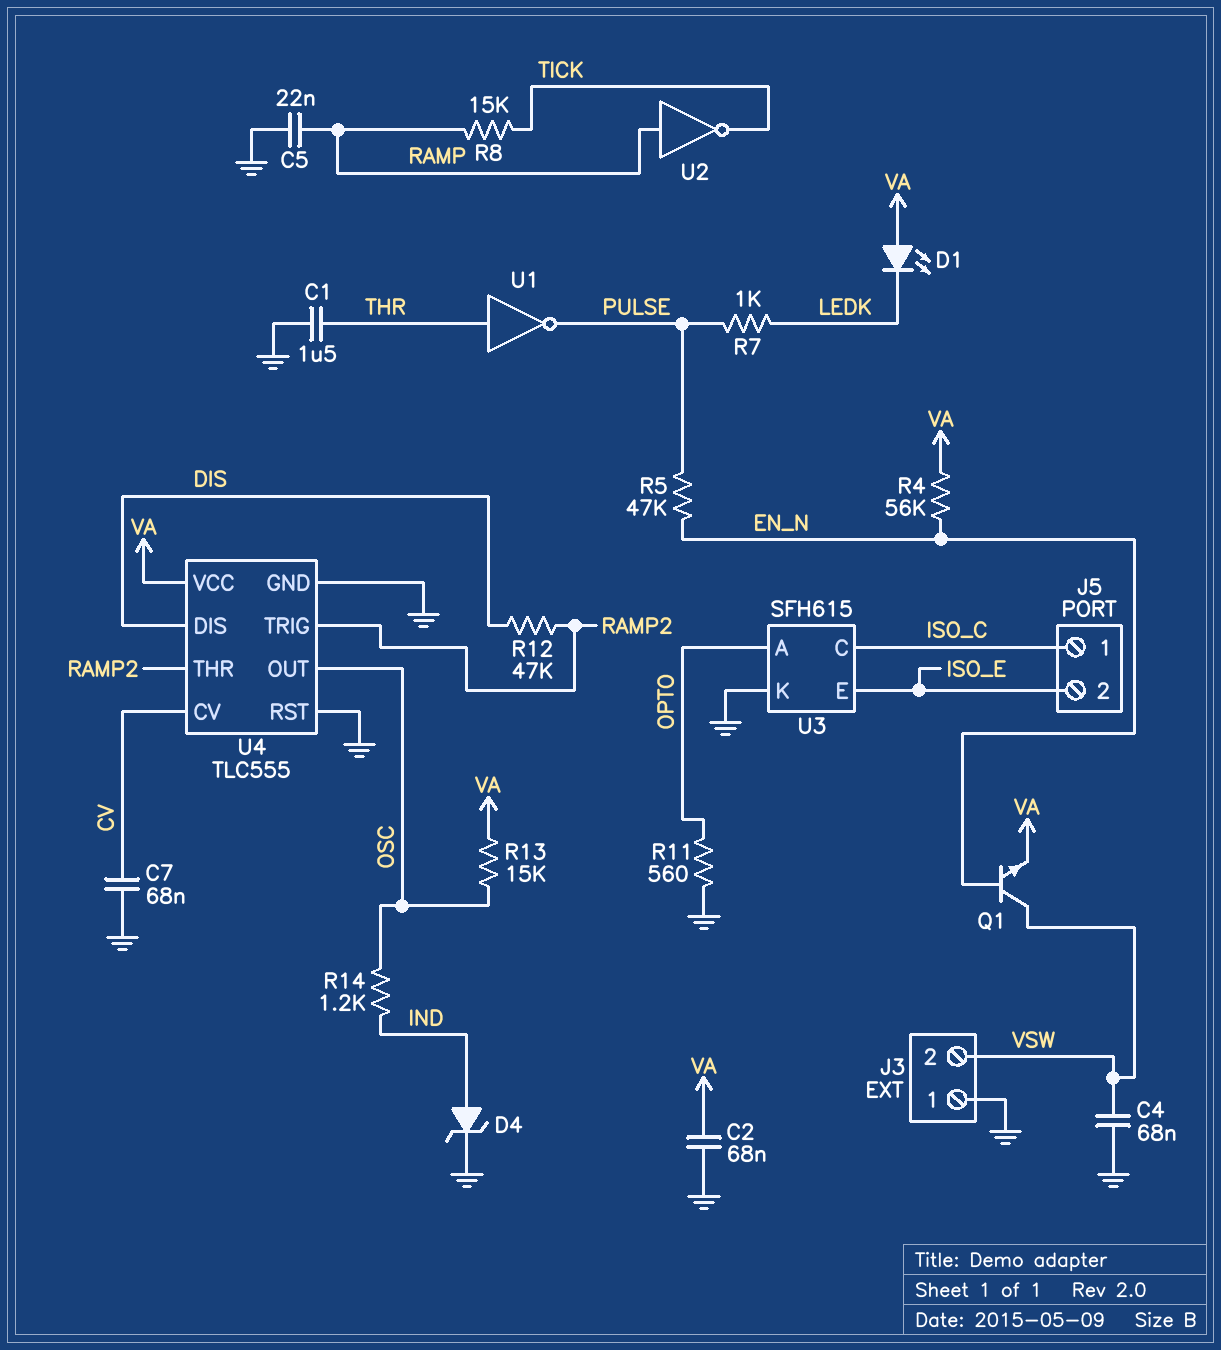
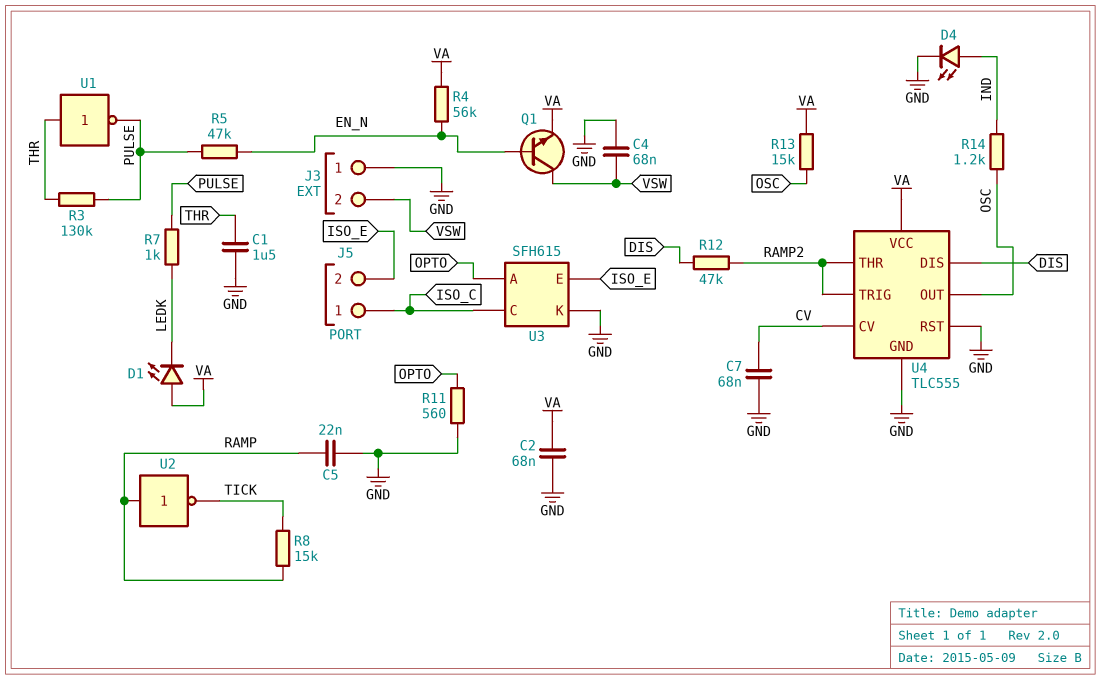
D4: zener (A IND, K GND) -> LED (A IND, K GND)
R3: none -> 130k (PULSE, THR)

